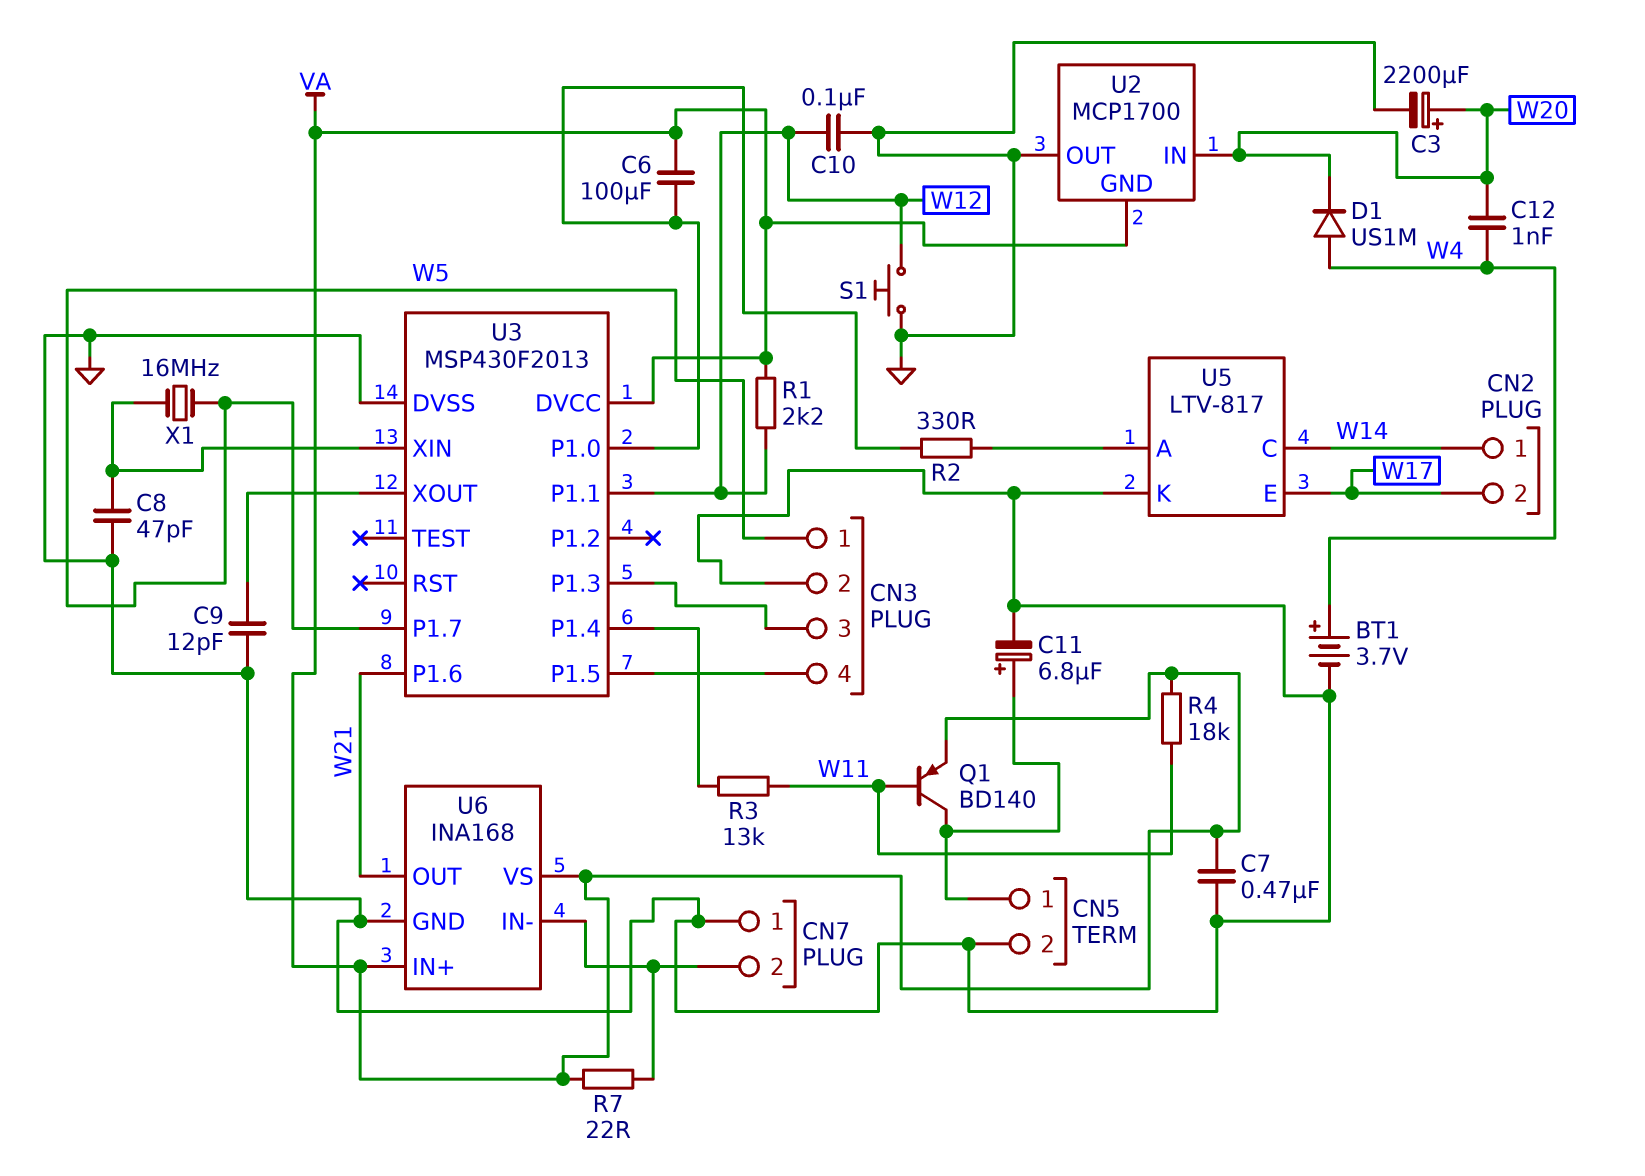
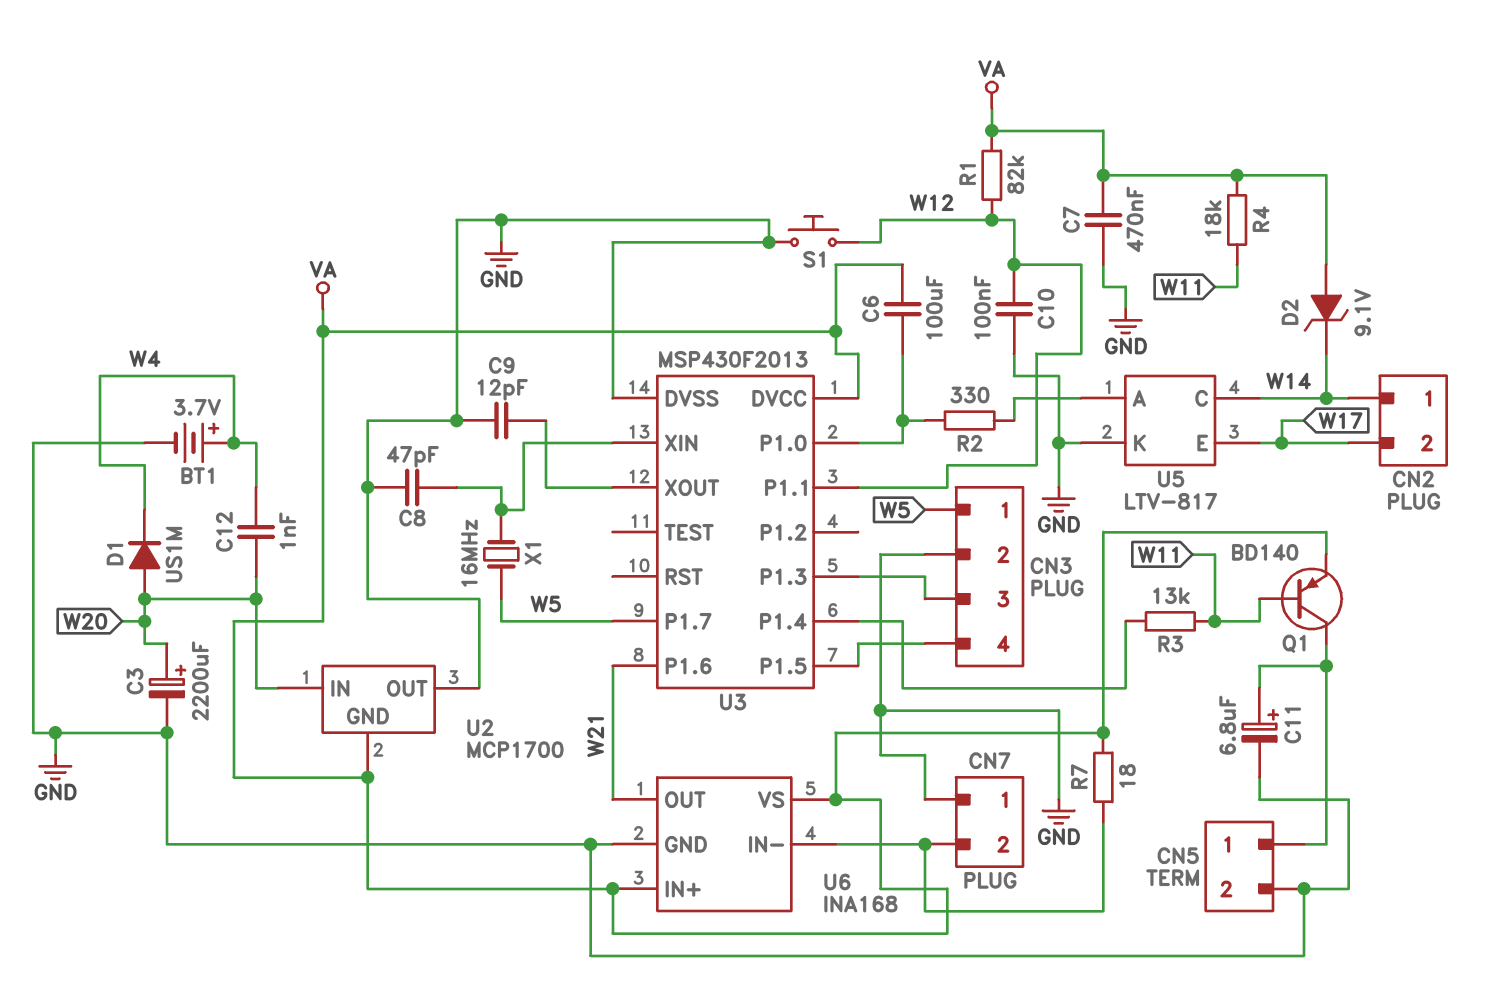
D1: diode US1M (A W4, K W20) -> diode US1M (A W20, K W4)
D2: none -> zener 9.1V (A VA, K W14)
R1: 2.2k (VA, W12) -> 82k (VA, W12)
R7: 22 (CN7/2, VA) -> 18 (CN7/2, VA)

